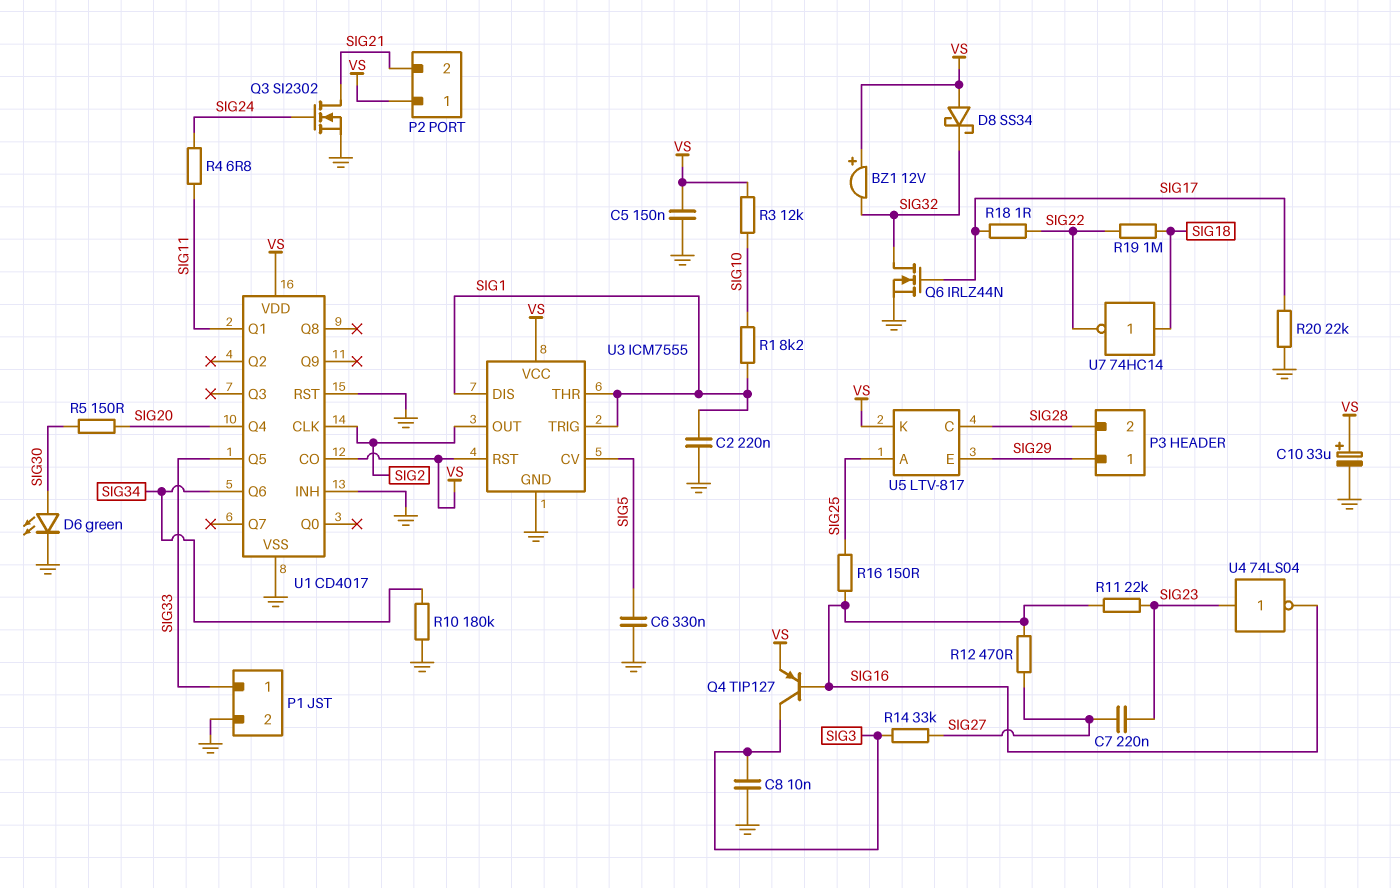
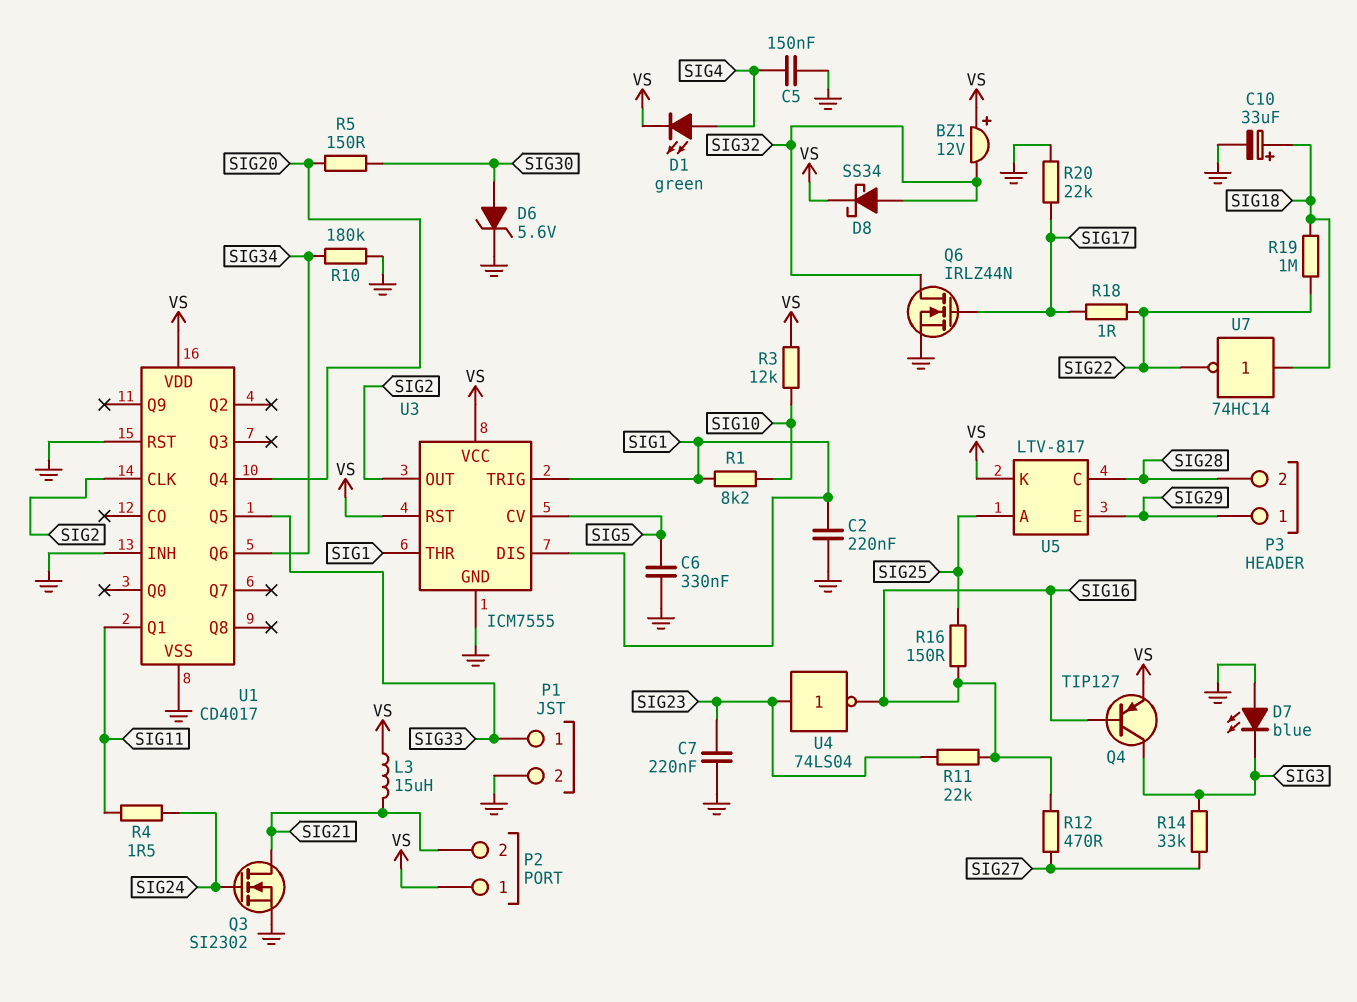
C5: 150nF (GND, VS) -> 150nF (GND, SIG4)
C7: 220nF (SIG23, SIG27) -> 220nF (GND, SIG23)
C8: 10nF (GND, SIG3) -> none
C10: 33uF (plus VS, minus GND) -> 33uF (plus SIG18, minus GND)
D1: none -> LED green (A SIG4, K VS)
D6: LED green (A SIG30, K GND) -> zener 5.6V (A SIG30, K GND)
D7: none -> LED blue (A GND, K SIG3)
D8: schottky SS34 (A VS, K SIG32) -> schottky SS34 (A SIG32, K VS)
L3: none -> 15uH (SIG21, VS)
R4: 6.8 (SIG11, SIG24) -> 1.5 (SIG11, SIG24)
U1 pin CO: VS -> none

